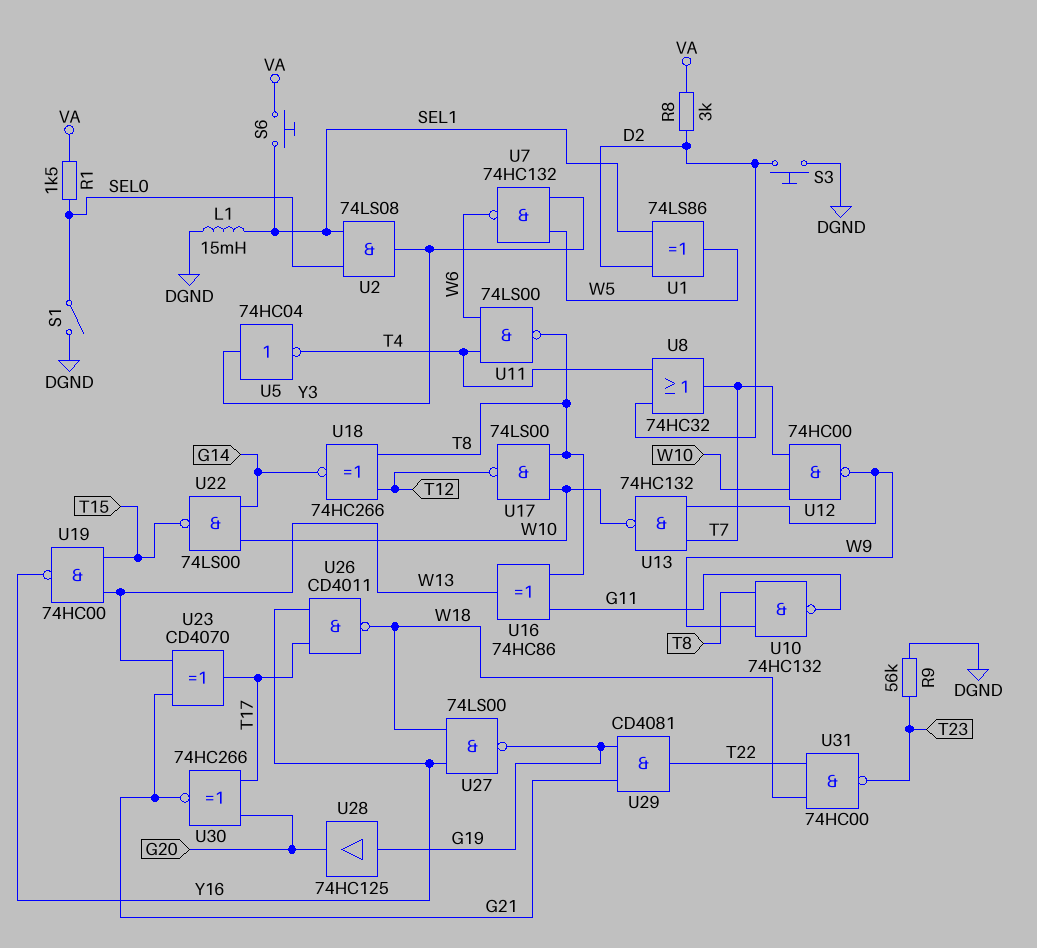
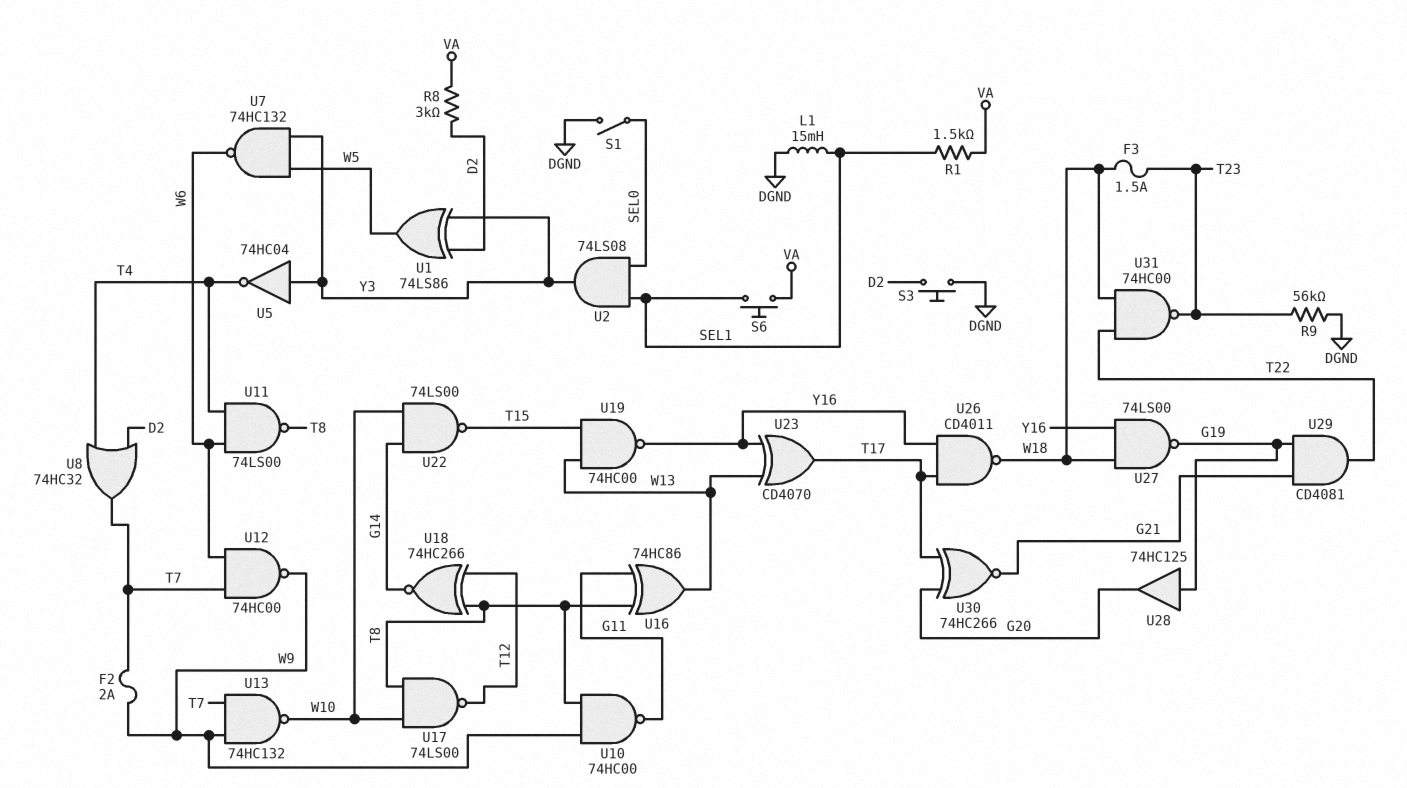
F2: none -> 2A (T7, W9)
F3: none -> 1.5A (T23, W18)
R1: 1.5k (SEL0, VA) -> 1.5k (SEL1, VA)
U1: XOR 74LS86 (in D2, in SEL1, out W5) -> XOR 74LS86 (in D2, in Y3, out W5)
U10: NAND 74HC132 (in T8, in W9, out G11) -> NAND 74HC00 (in T8, in W9, out G11)
U12: NAND 74HC00 (in T7, in W10, out W9) -> NAND 74HC00 (in T7, in W6, out W9)
U23: XOR CD4070 (in G21, in W13, out T17) -> XOR CD4070 (in W13, in Y16, out T17)

